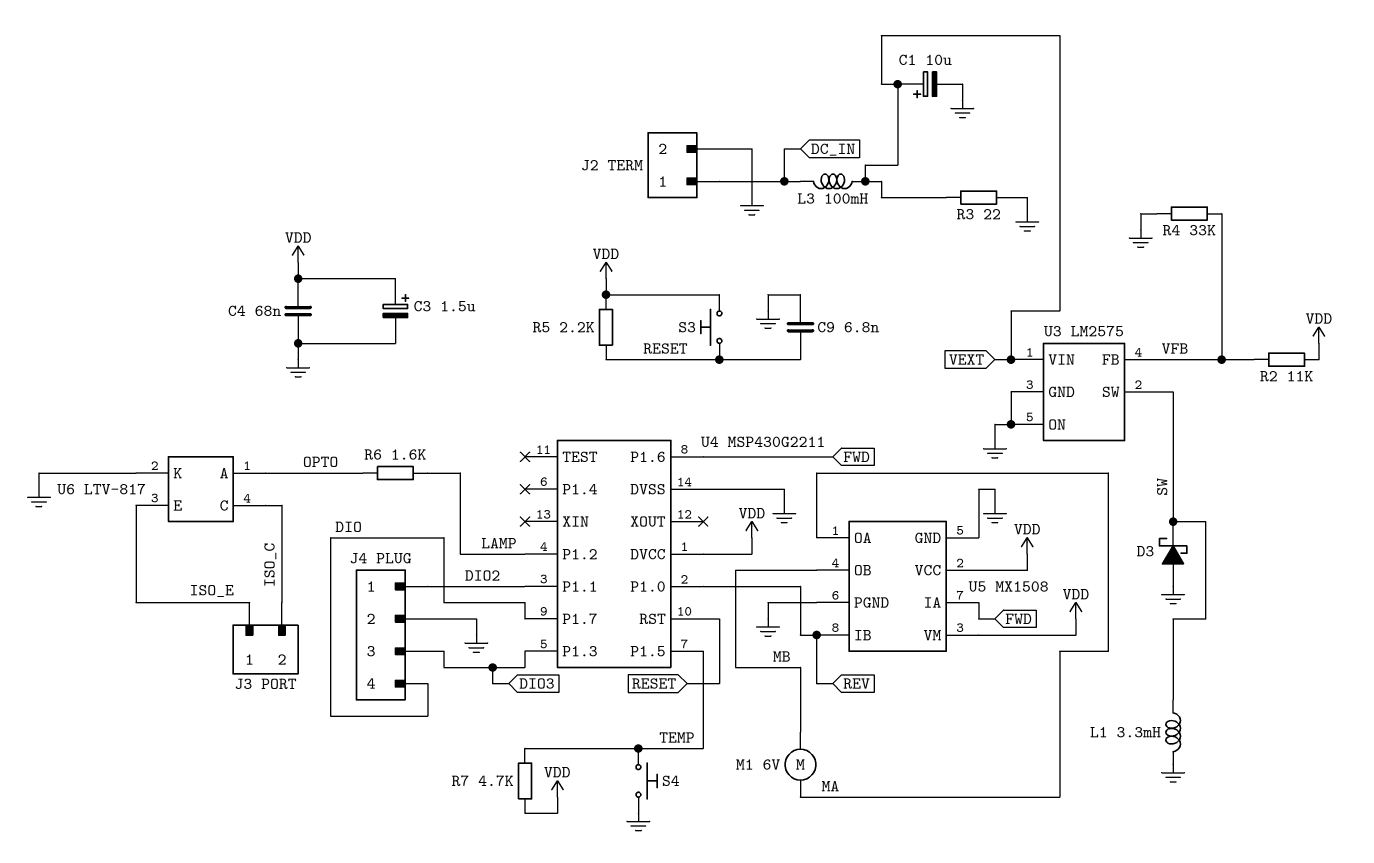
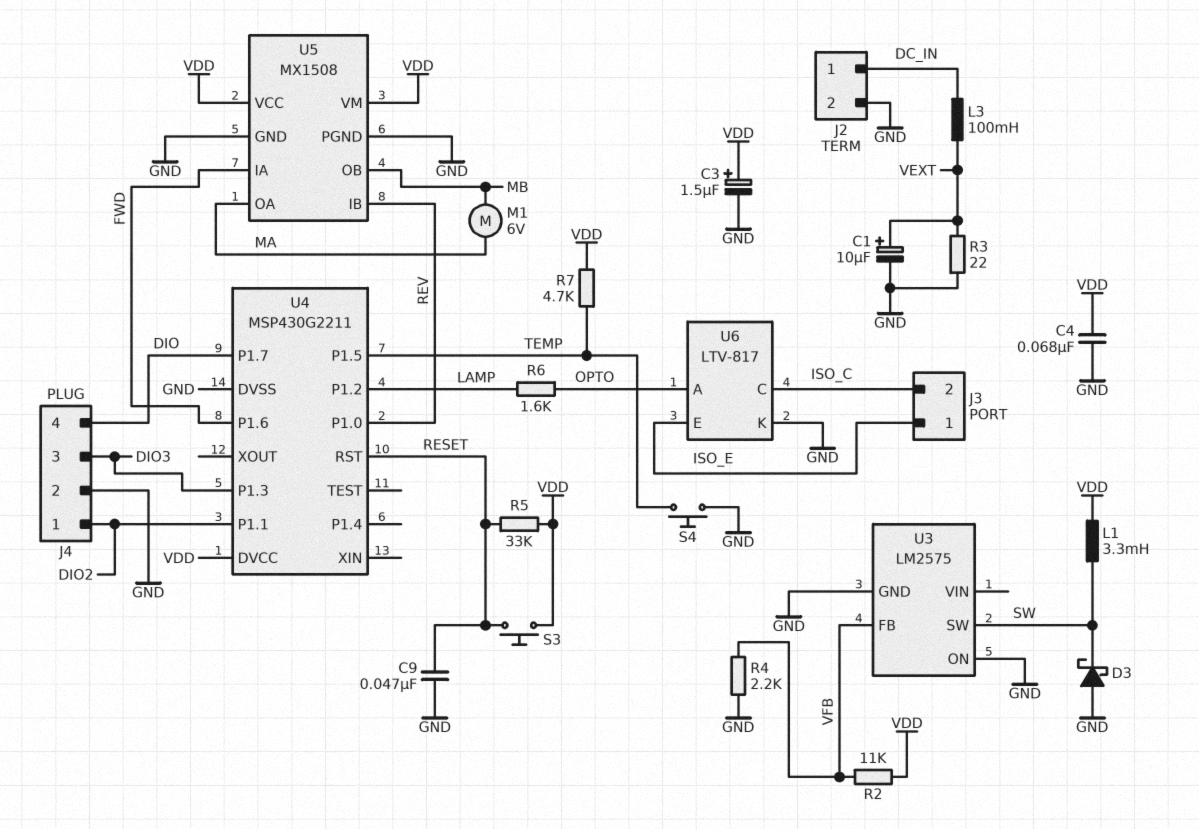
C9: 6.8nF (GND, RESET) -> 47nF (GND, RESET)
L1: 3.3mH (GND, SW) -> 3.3mH (SW, VDD)
R4: 33k (GND, VFB) -> 2.2k (GND, VFB)
R5: 2.2k (RESET, VDD) -> 33k (RESET, VDD)
U3 pin VIN: VEXT -> none

